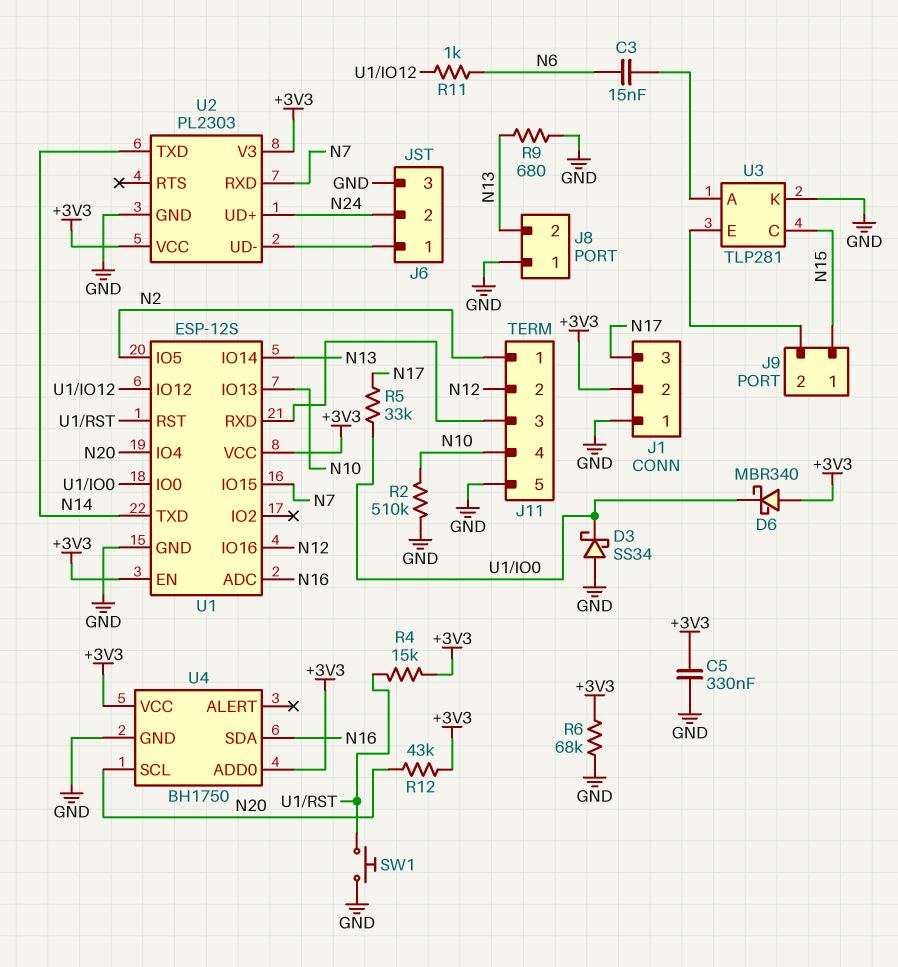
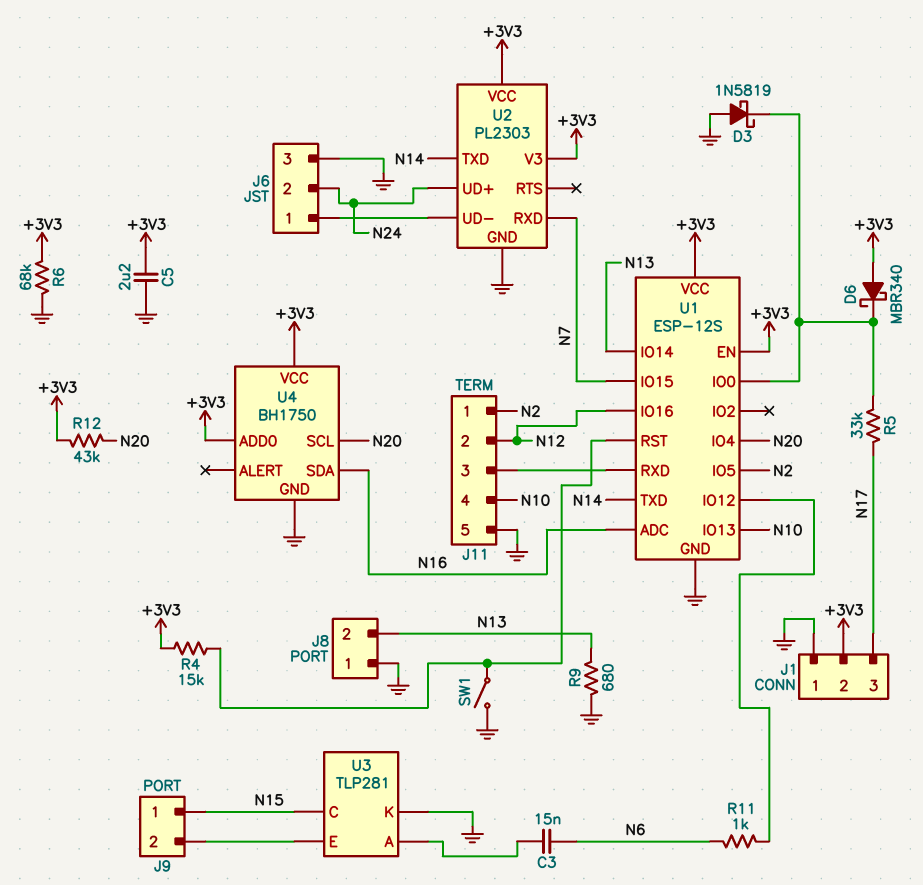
C5: 330nF (+3V3, GND) -> 2.2uF (+3V3, GND)
D3: schottky SS34 (A GND, K U1/IO0) -> schottky 1N5819 (A GND, K U1/IO0)
R2: 510k (GND, N10) -> none
SW1: button (GND, U1/RST) -> switch (GND, U1/RST)

